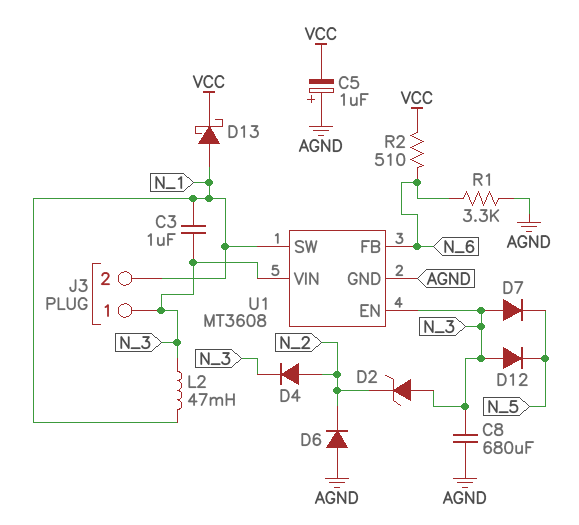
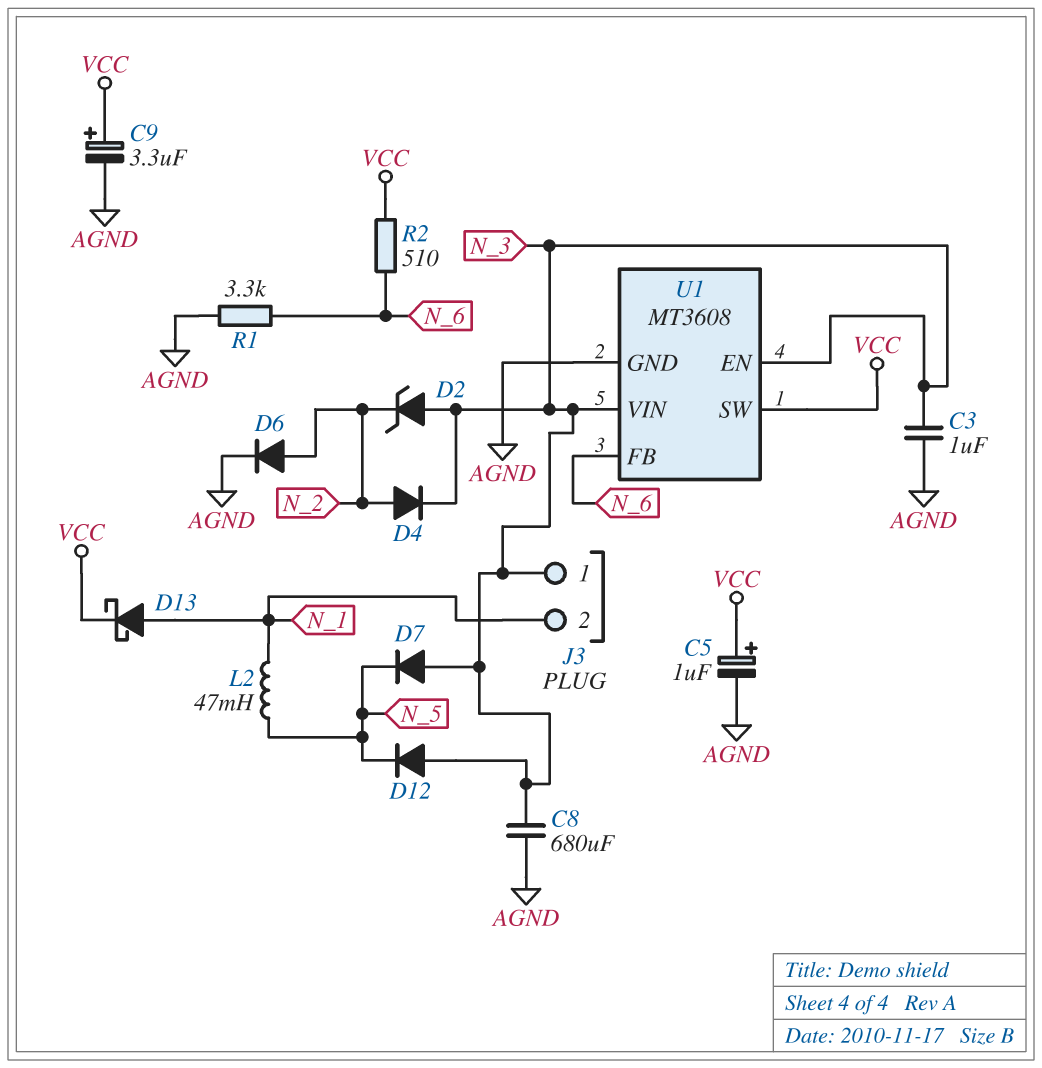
C3: 1uF (N_1, N_3) -> 1uF (AGND, N_3)
C5: 1uF (plus AGND, minus VCC) -> 1uF (plus VCC, minus AGND)
C9: none -> 3.3uF (plus VCC, minus AGND)
D6: diode (A AGND, K N_2) -> diode (A N_2, K AGND)
L2: 47mH (N_1, N_3) -> 47mH (N_1, N_5)
U1 pin SW: N_1 -> VCC

